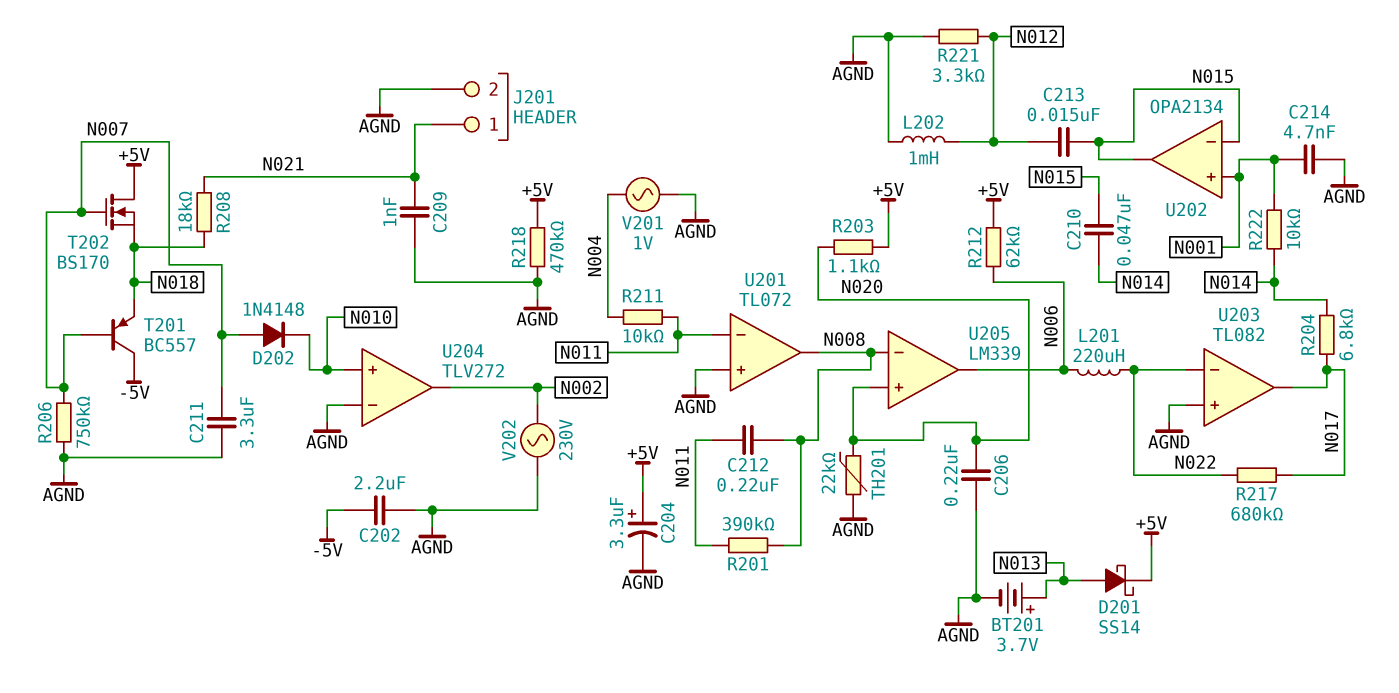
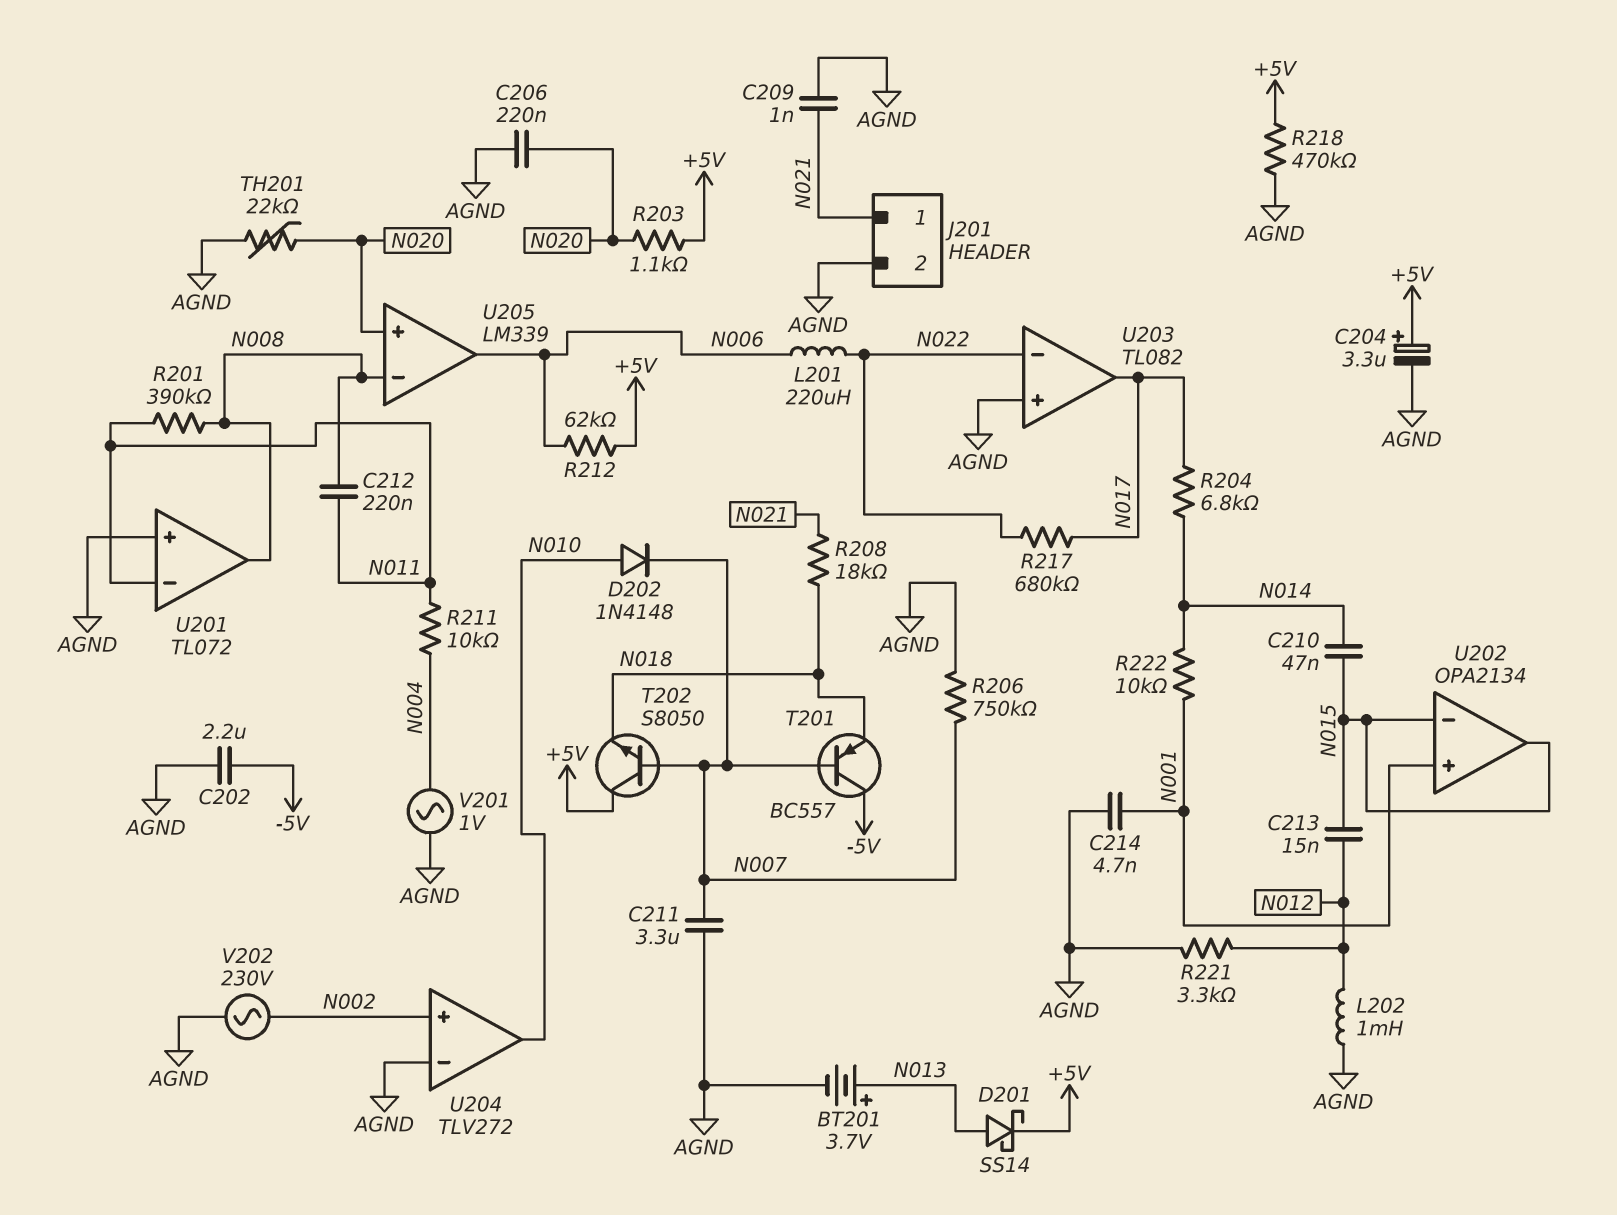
D202: diode 1N4148 (A N007, K N010) -> diode 1N4148 (A N010, K N007)
T202: NMOS BS170 (G N007, D +5V, S N018) -> NPN S8050 (B N007, C +5V, E N018)
U204 pin in+: N010 -> N002
U204 pin out: N002 -> N010

